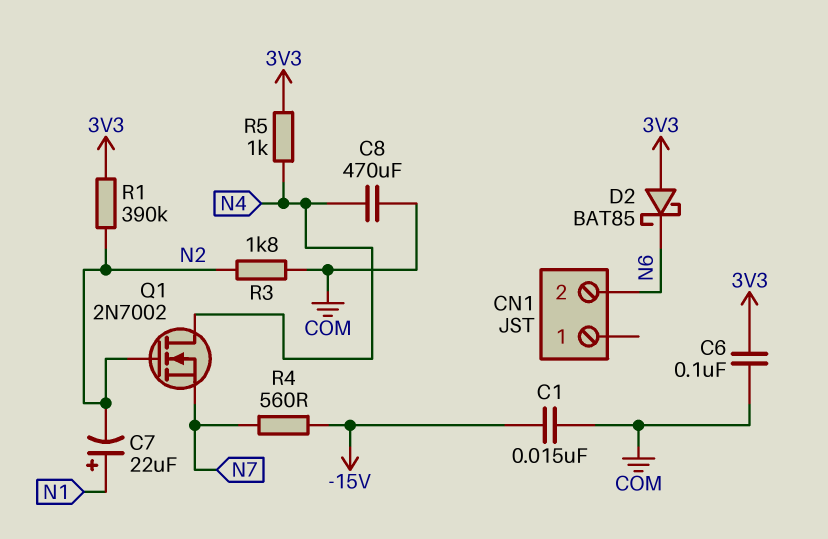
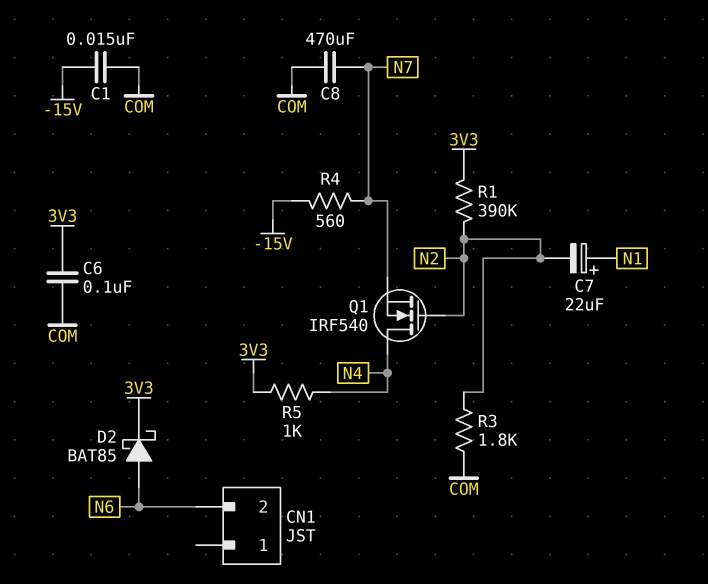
C8: 470uF (COM, N4) -> 470uF (COM, N7)
D2: schottky BAT85 (A 3V3, K N6) -> schottky BAT85 (A N6, K 3V3)
Q1: NMOS 2N7002 (G N2, D N4, S N7) -> NMOS IRF540 (G N2, D N4, S N7)

